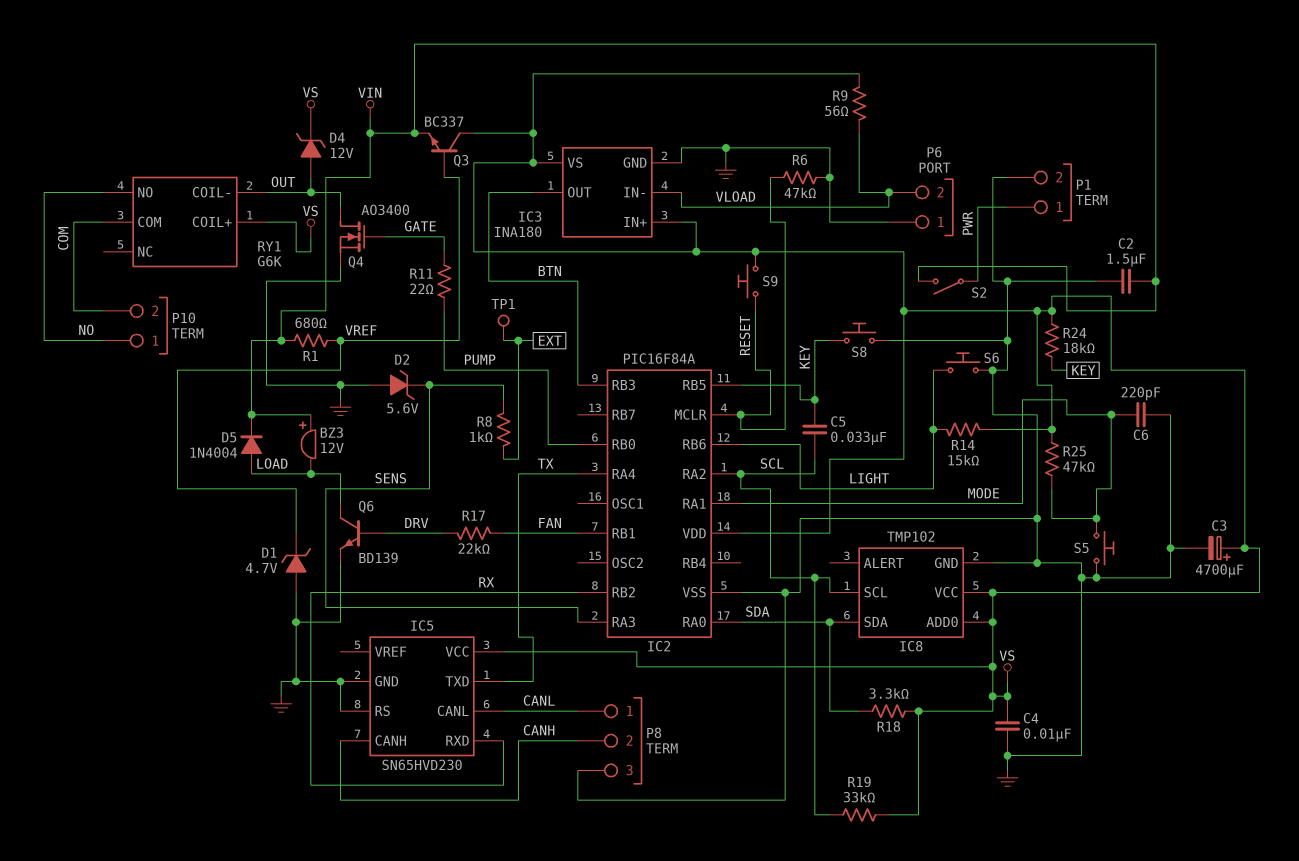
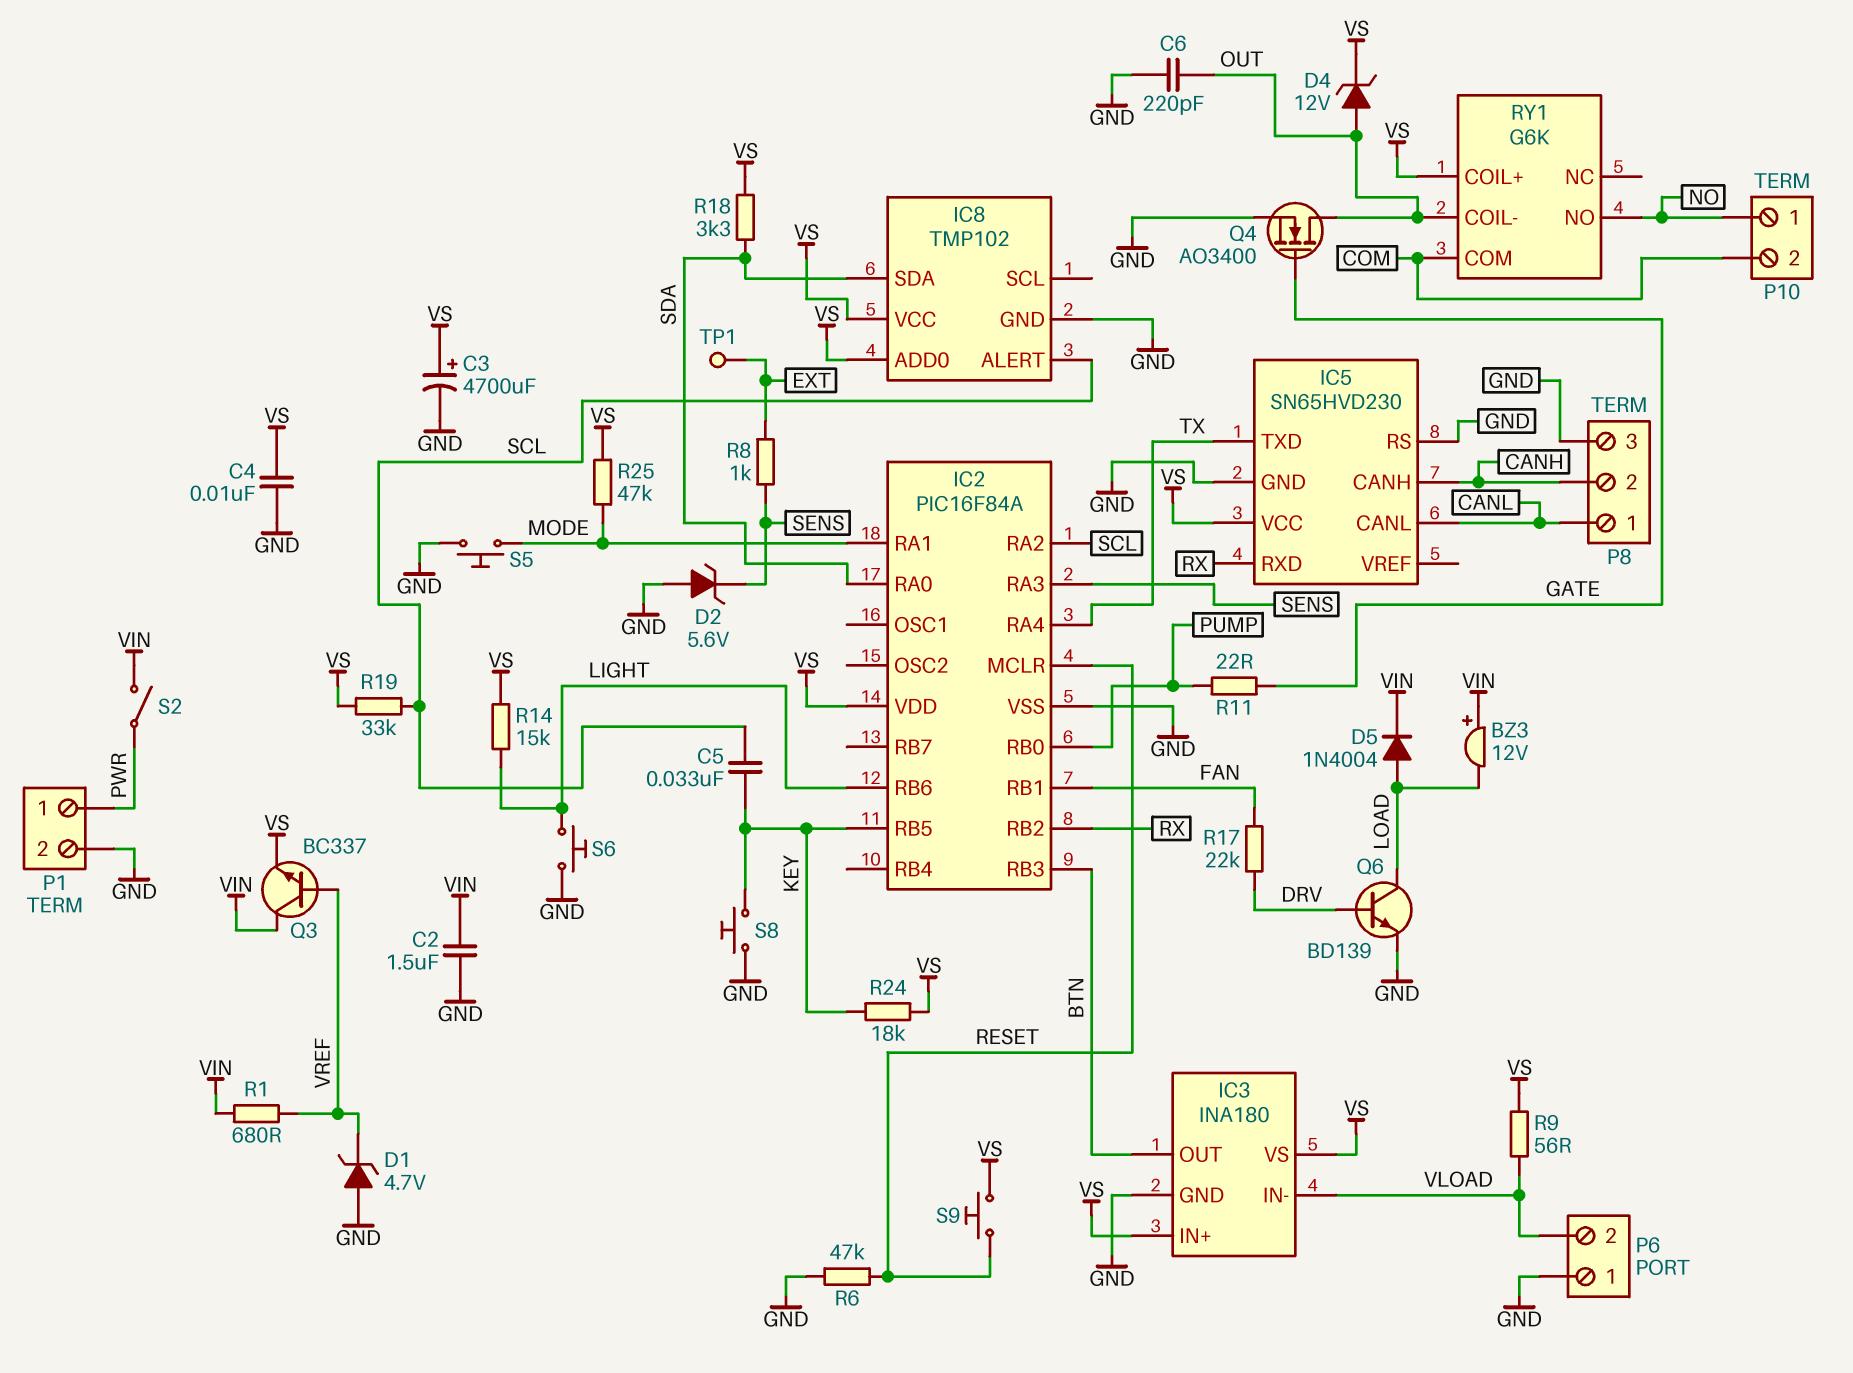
C6: 220pF (GND, MODE) -> 220pF (GND, OUT)
IC8 pin ALERT: none -> SCL
IC8 pin SCL: SCL -> none
Q3: NPN BC337 (B VREF, C VS, E VIN) -> NPN BC337 (B VREF, C VIN, E VS)

